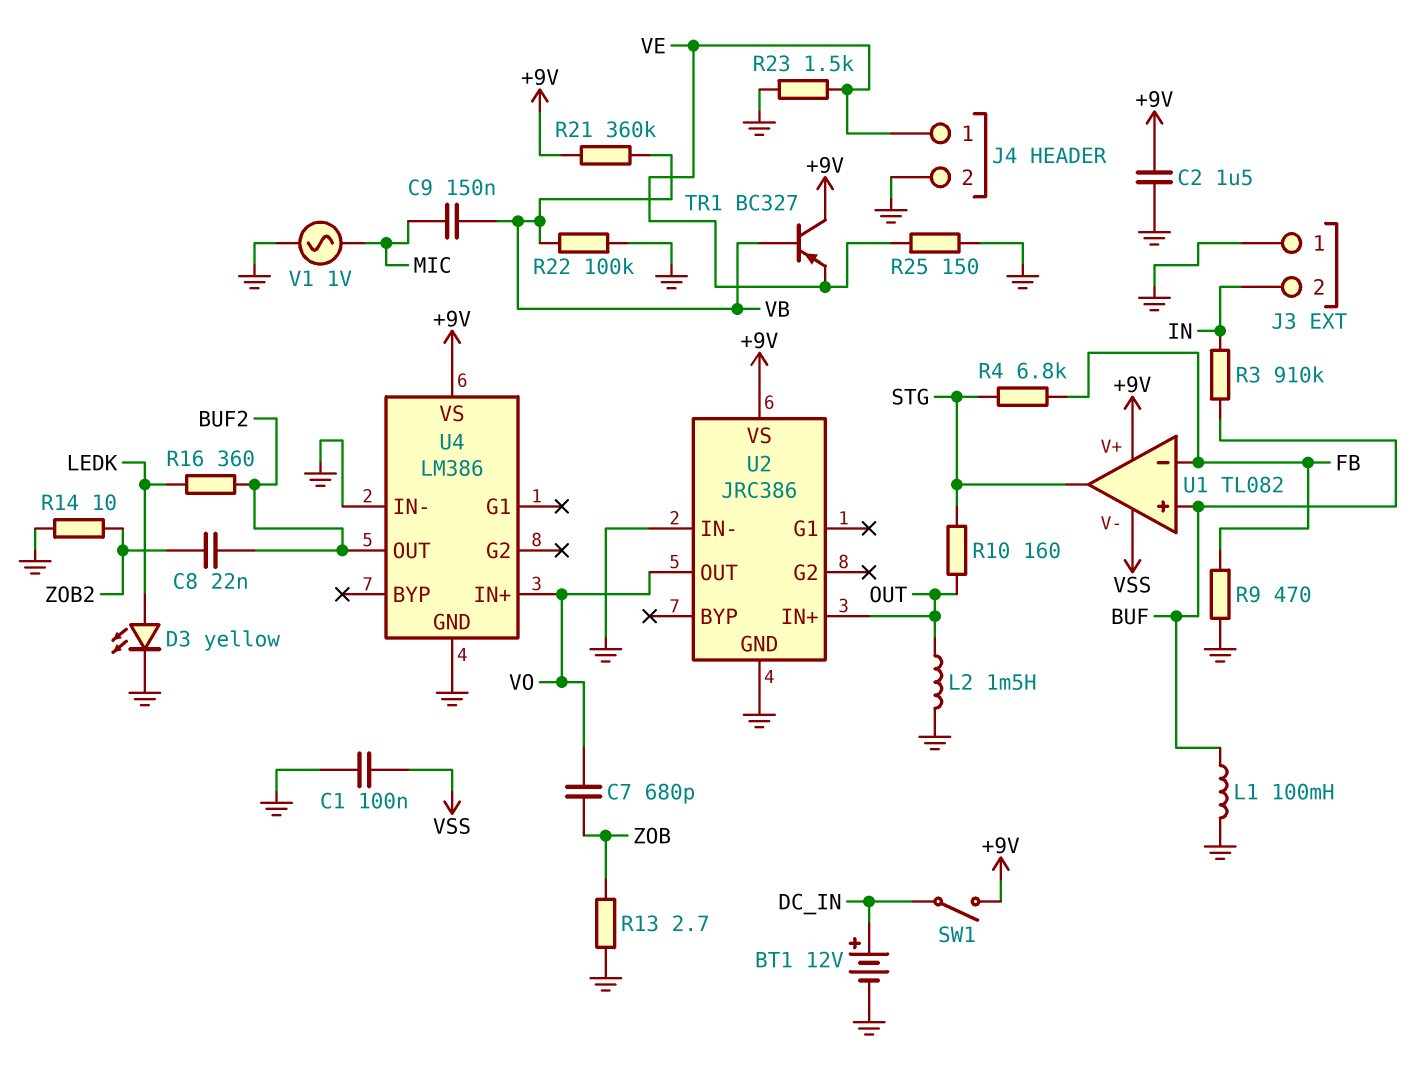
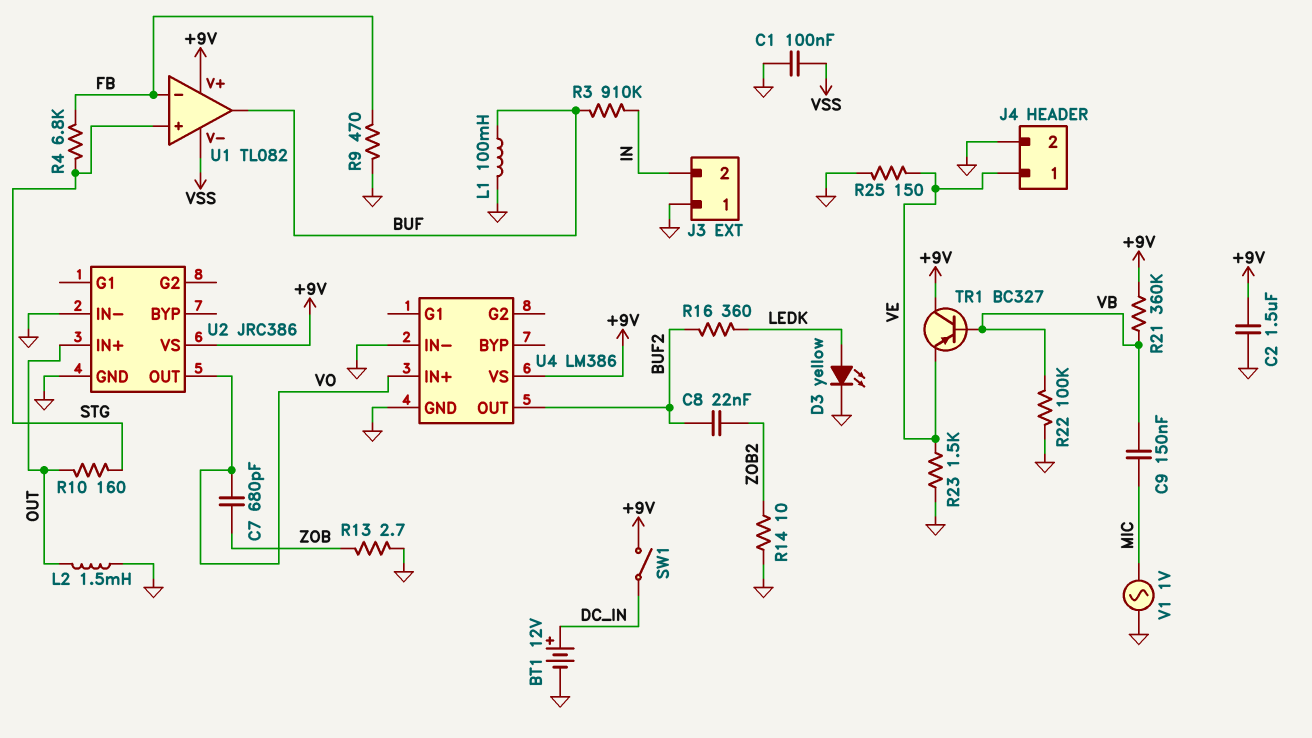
U1 pin in+: BUF -> STG
U1 pin out: STG -> BUF

